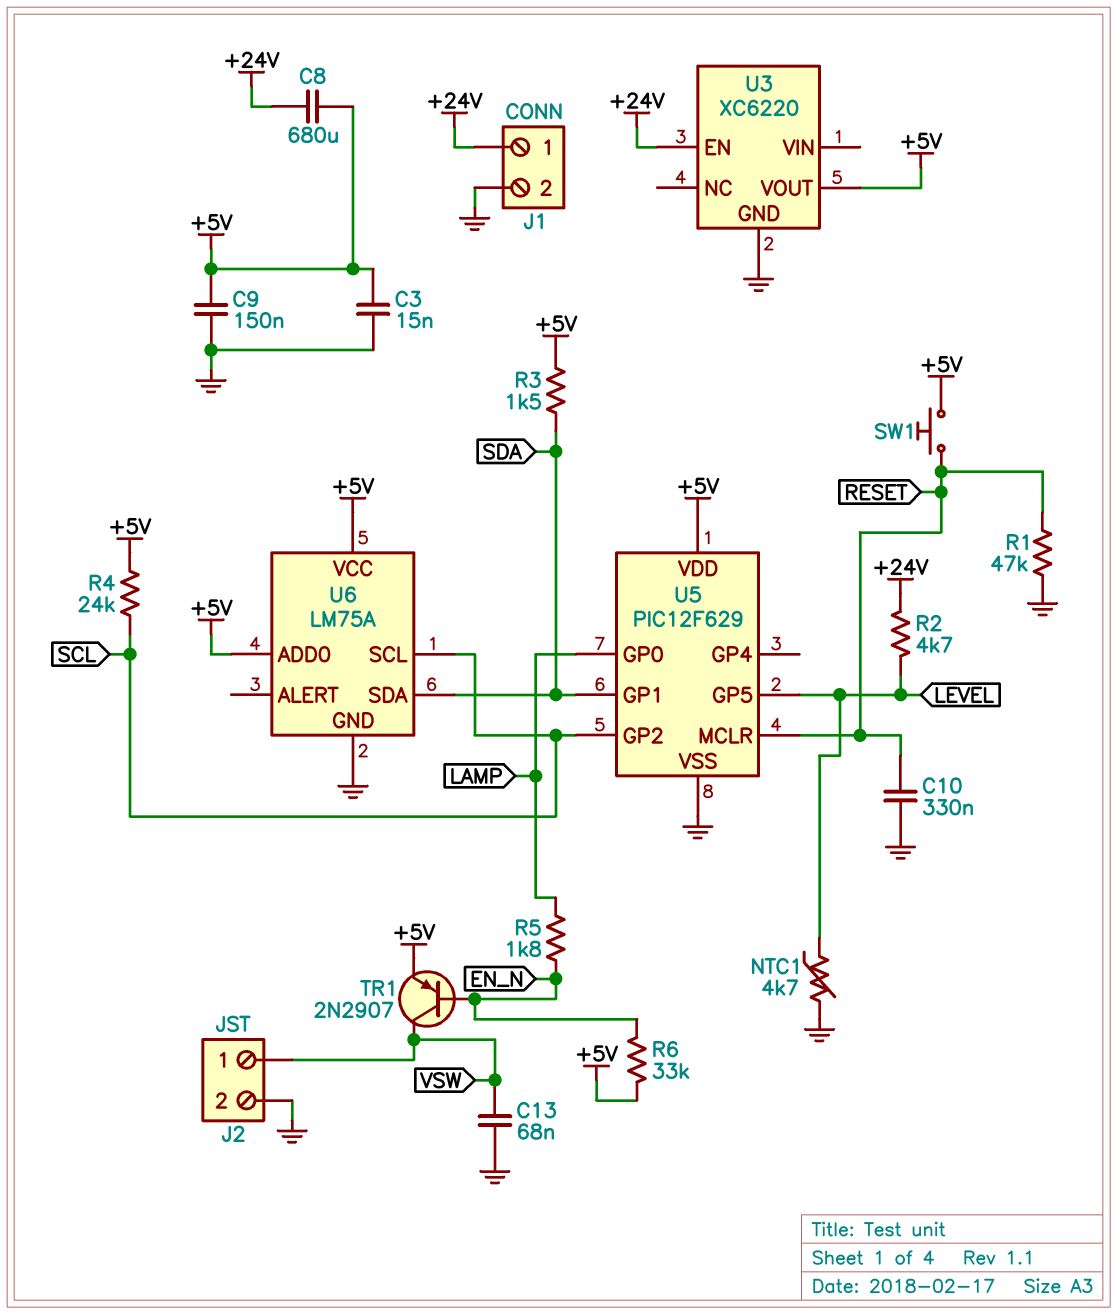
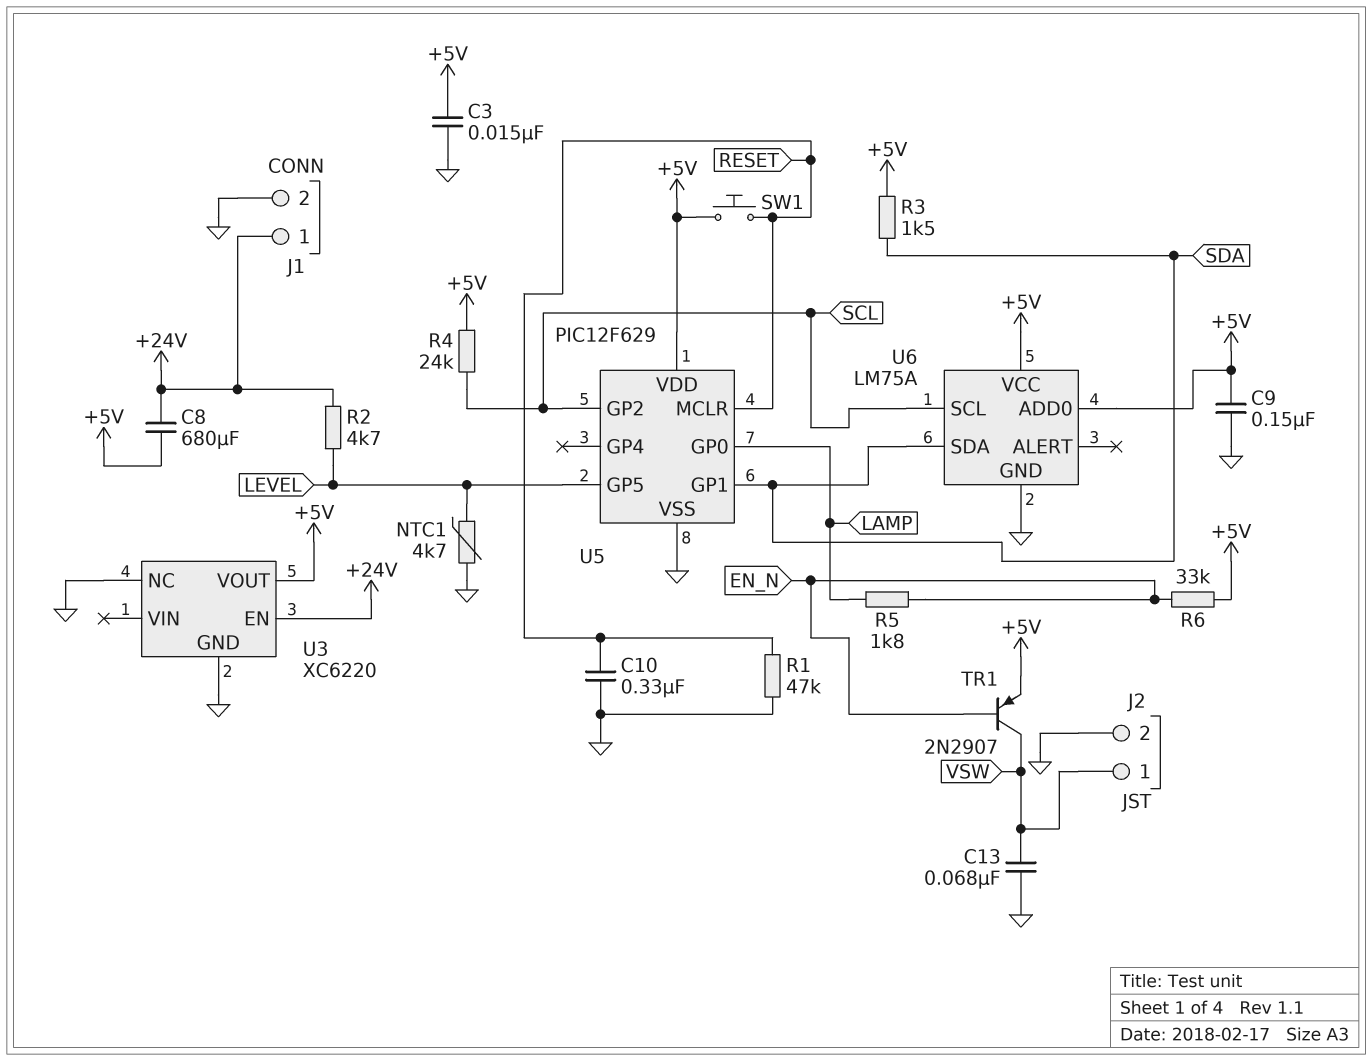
U3 pin NC: none -> GND

